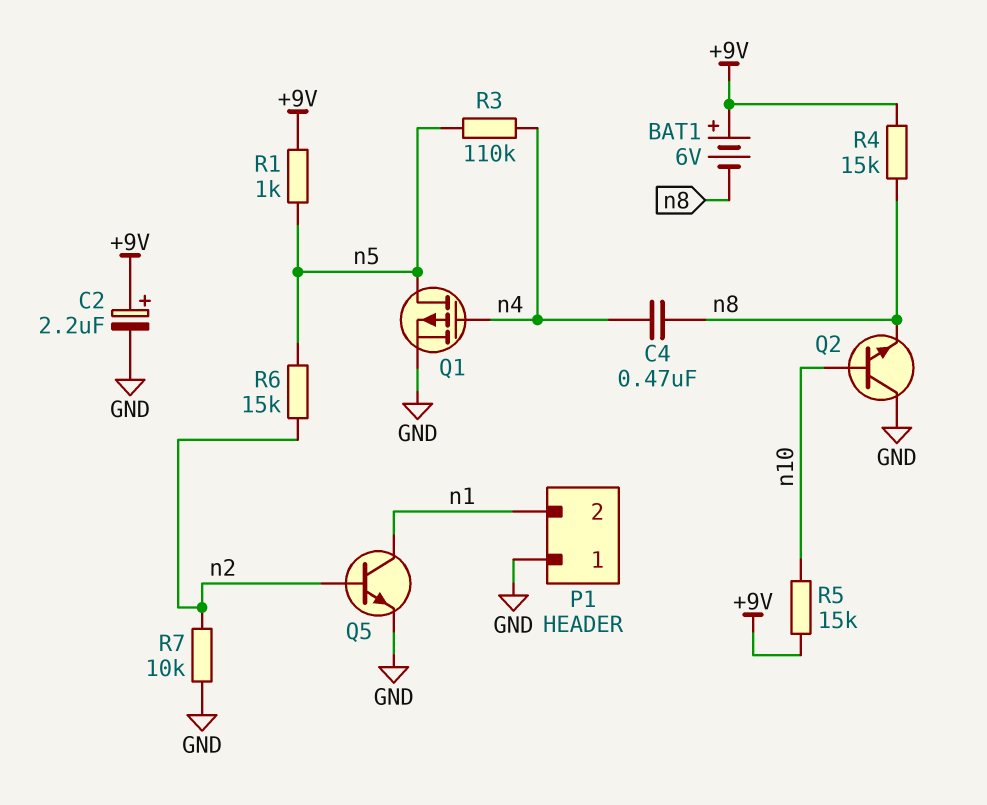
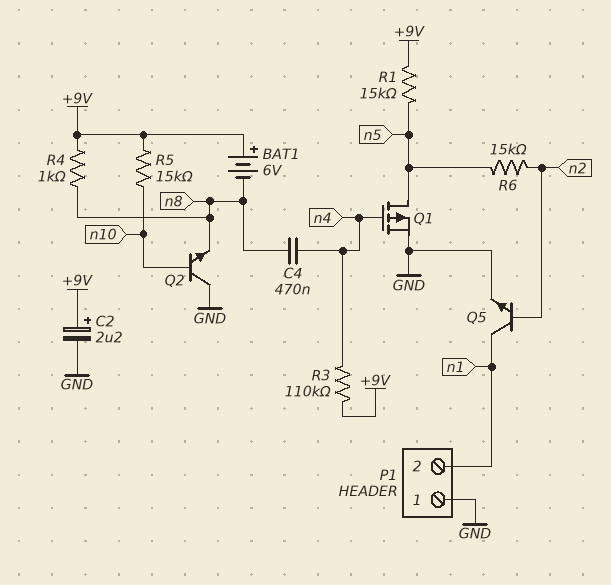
R1: 1k (+9V, n5) -> 15k (+9V, n5)
R3: 110k (n4, n5) -> 110k (+9V, n4)
R4: 15k (+9V, n8) -> 1k (+9V, n8)
R7: 10k (GND, n2) -> none

